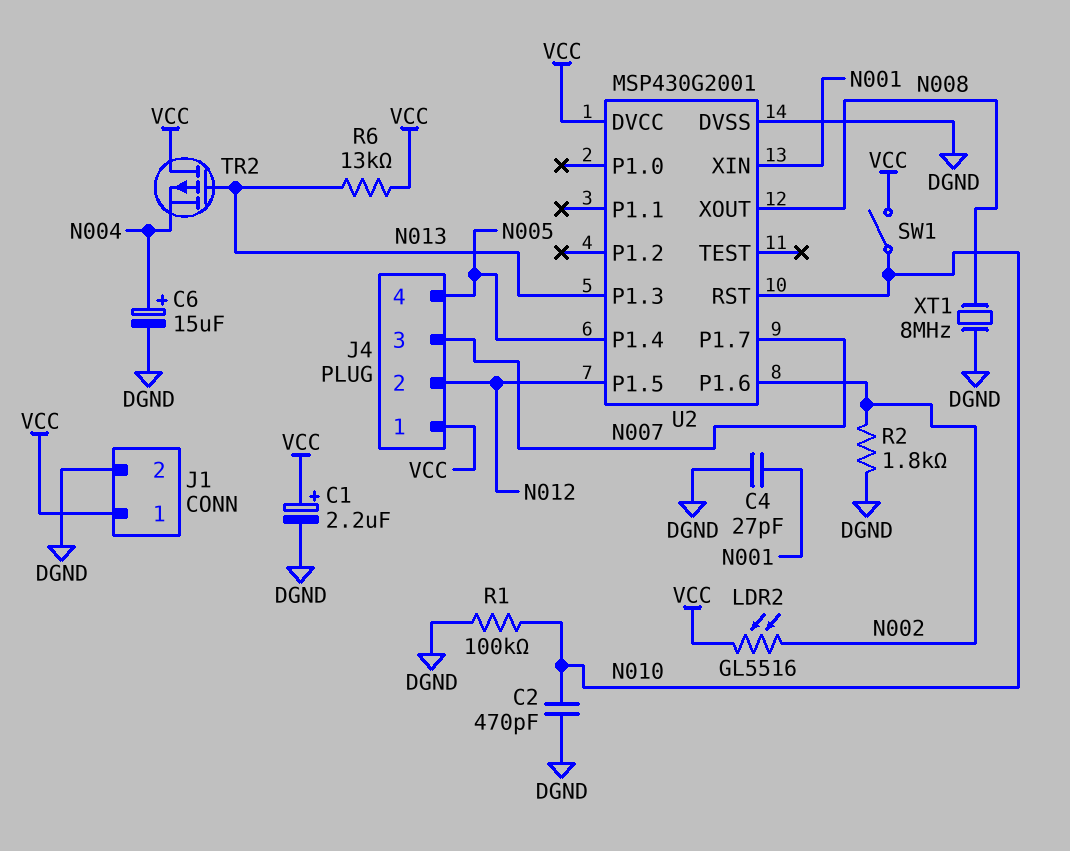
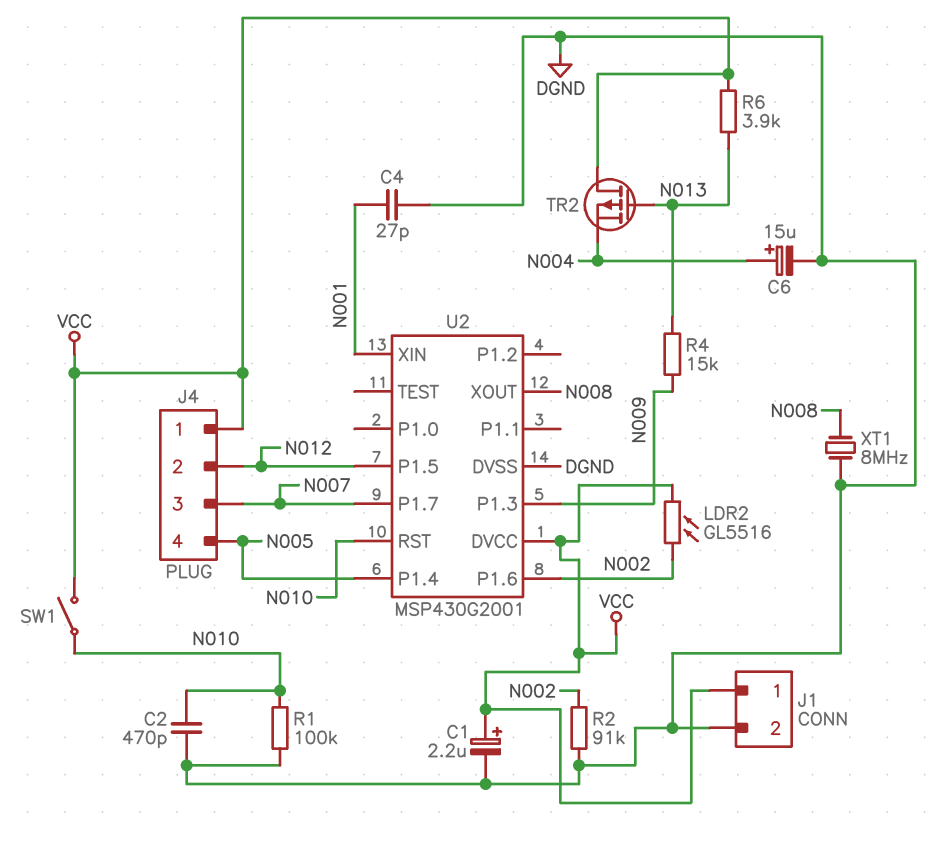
R2: 1.8k (DGND, N002) -> 91k (DGND, N002)
R4: none -> 15k (N009, N013)
R6: 13k (N013, VCC) -> 3.9k (N013, VCC)
U2 pin P1.3: N013 -> N009

